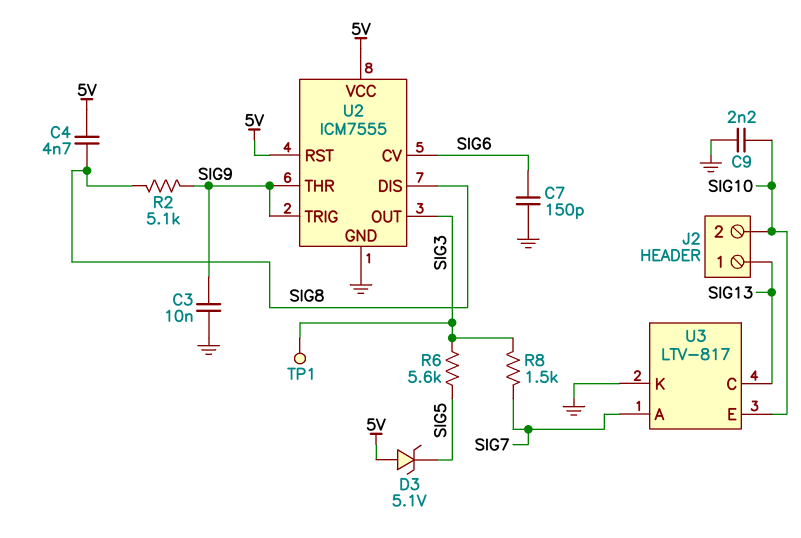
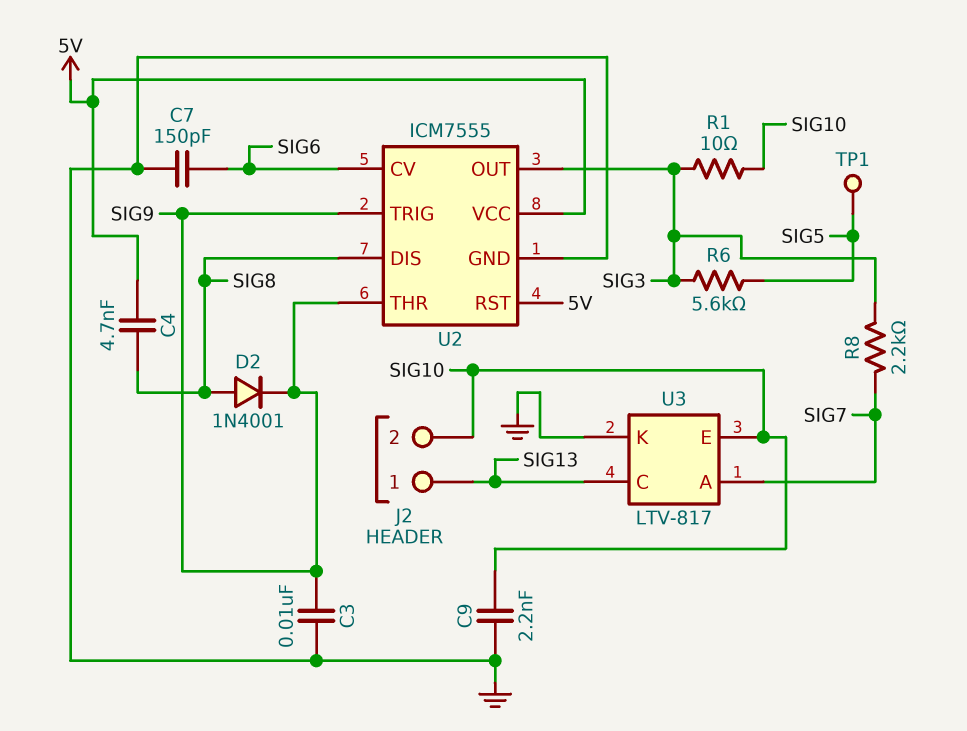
D2: none -> diode 1N4001 (A SIG8, K SIG9)
D3: zener 5.1V (A 5V, K SIG5) -> none
R1: none -> 10 (SIG3, SIG10)
R2: 5.1k (SIG8, SIG9) -> none
R8: 1.5k (SIG3, SIG7) -> 2.2k (SIG3, SIG7)
TP1: test point (SIG3) -> test point (SIG5)

